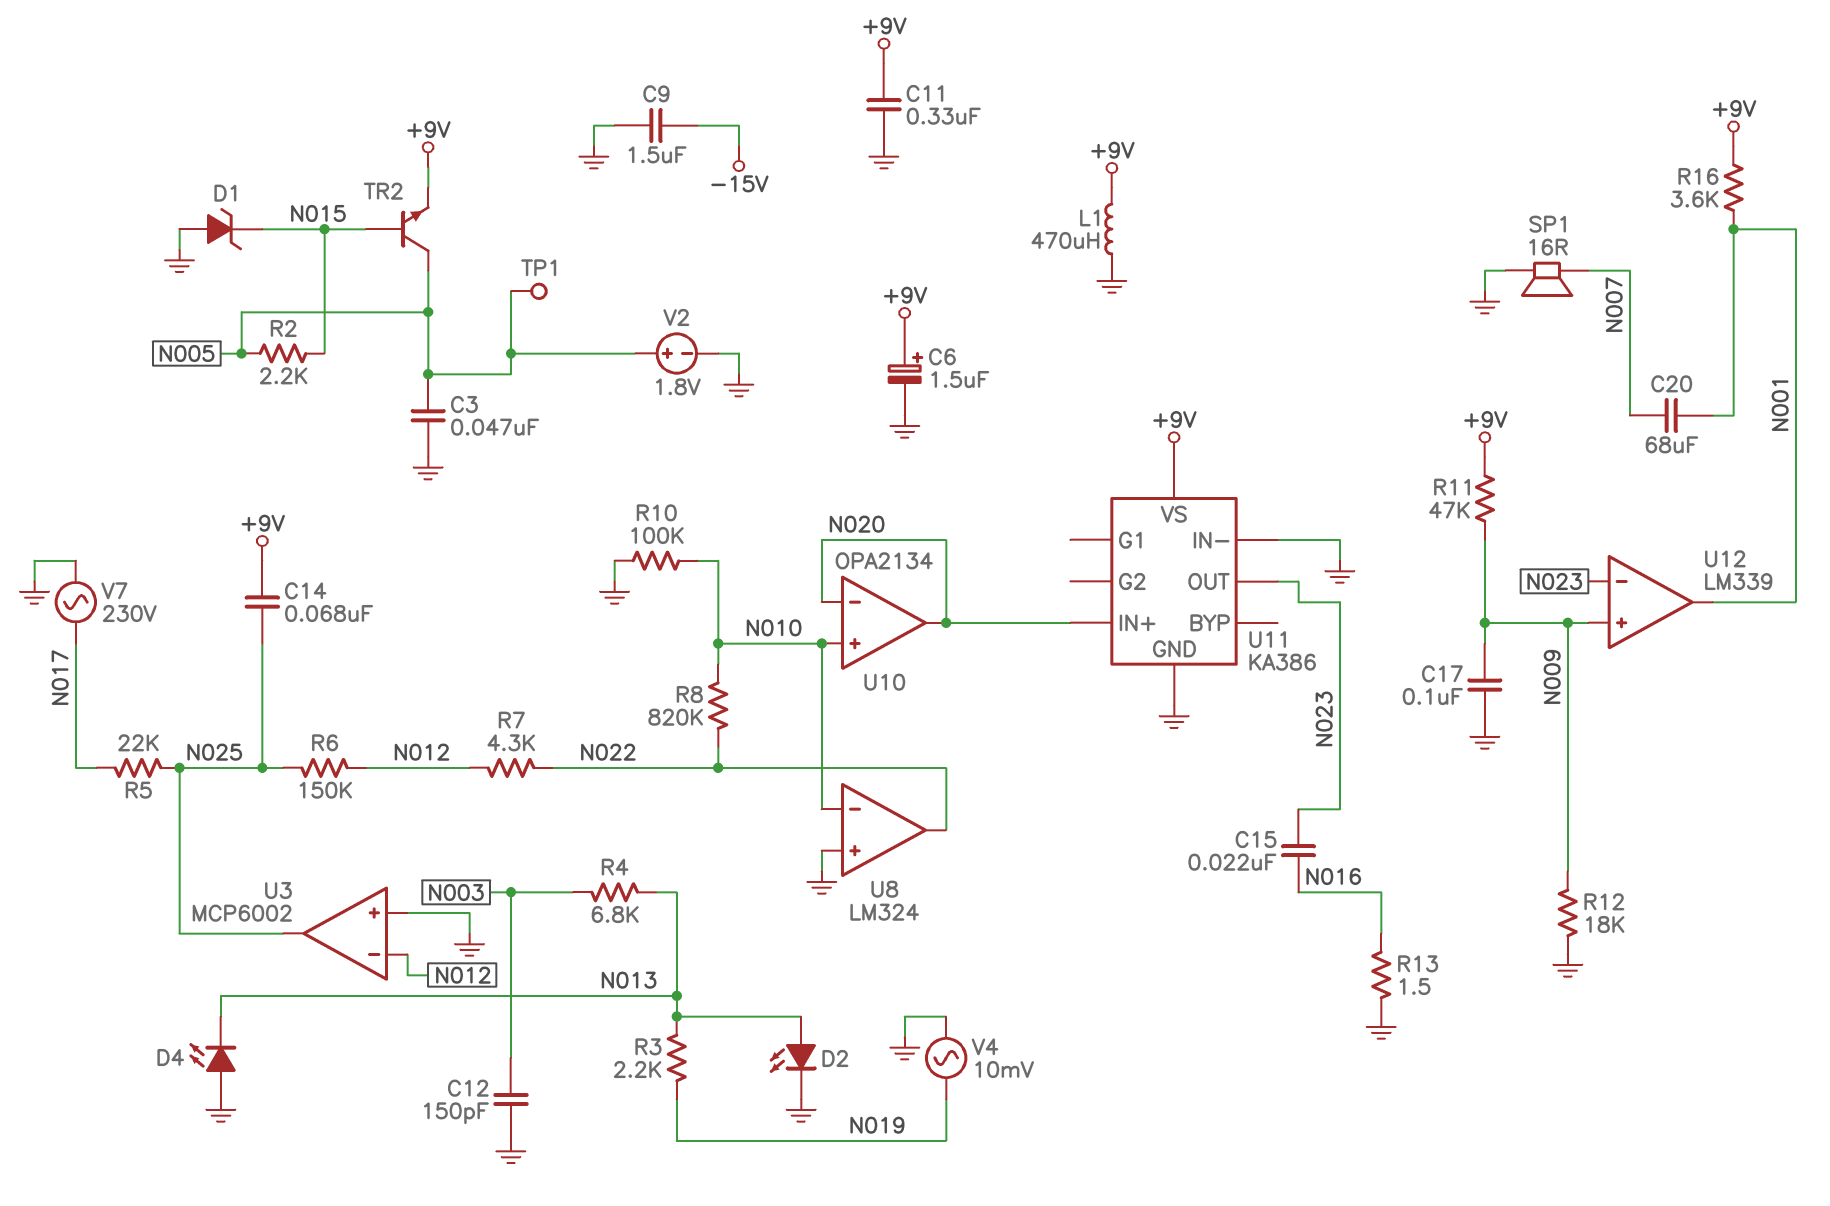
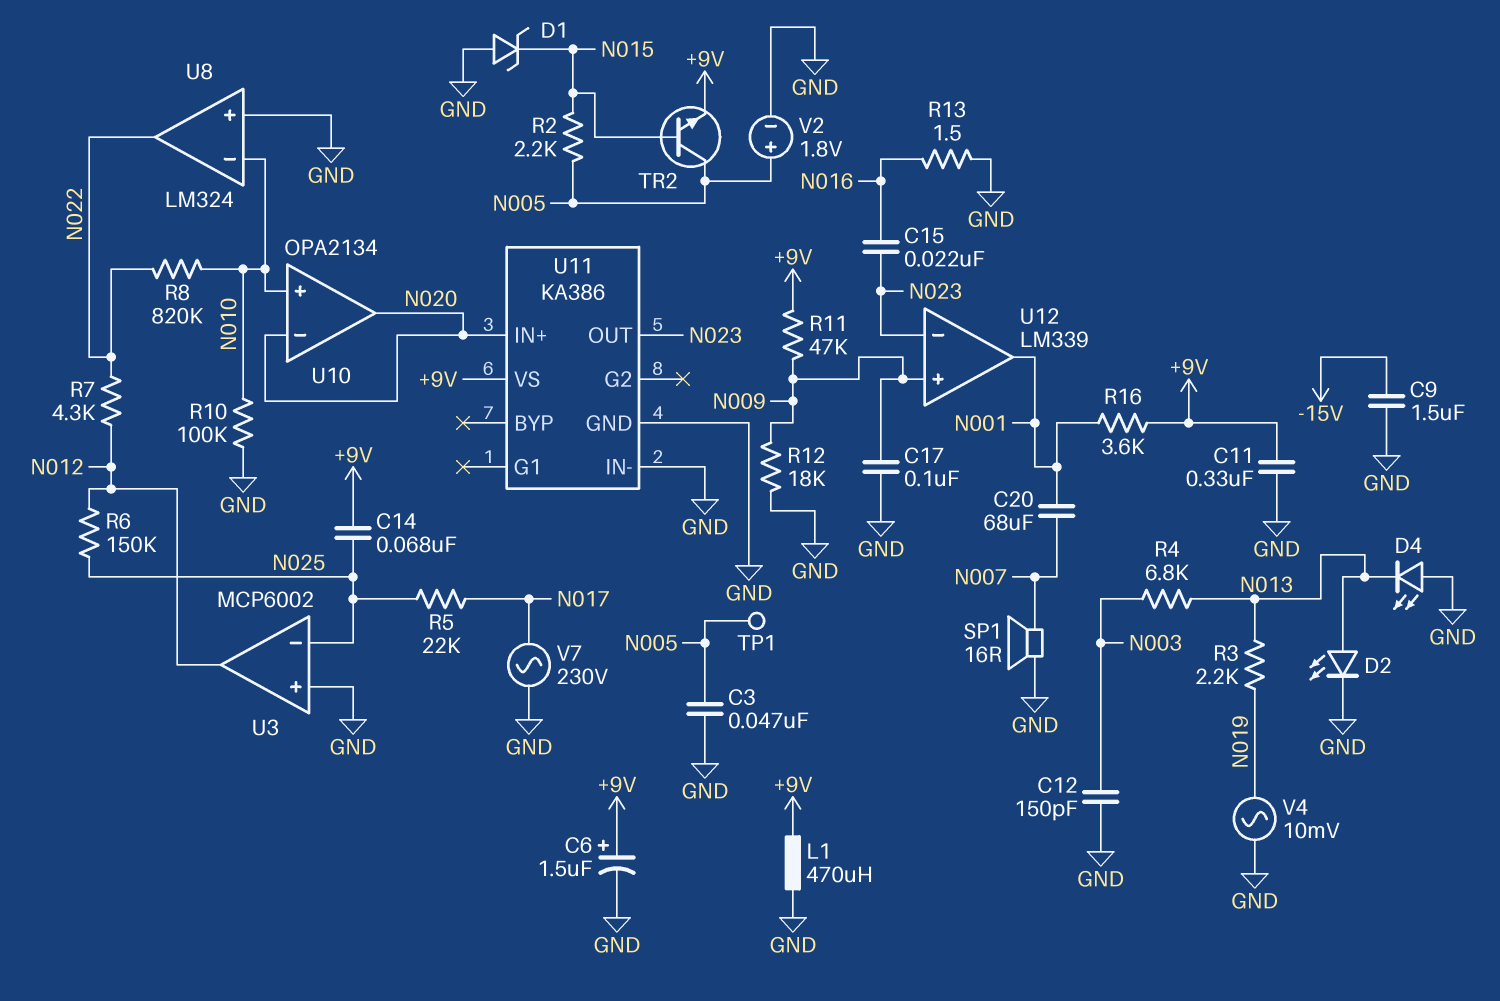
U3 pin in-: N012 -> N025
U3 pin out: N025 -> N012

